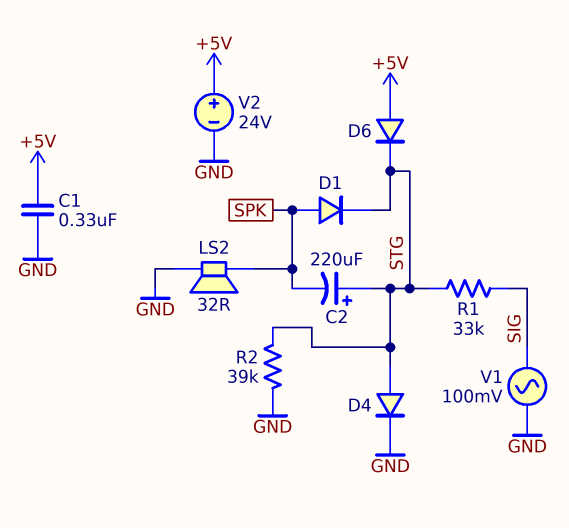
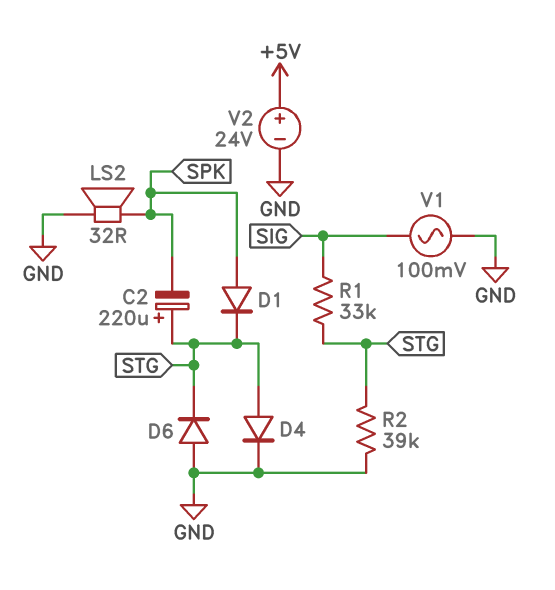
C1: 330nF (+5V, GND) -> none
D6: diode (A +5V, K STG) -> diode (A GND, K STG)

